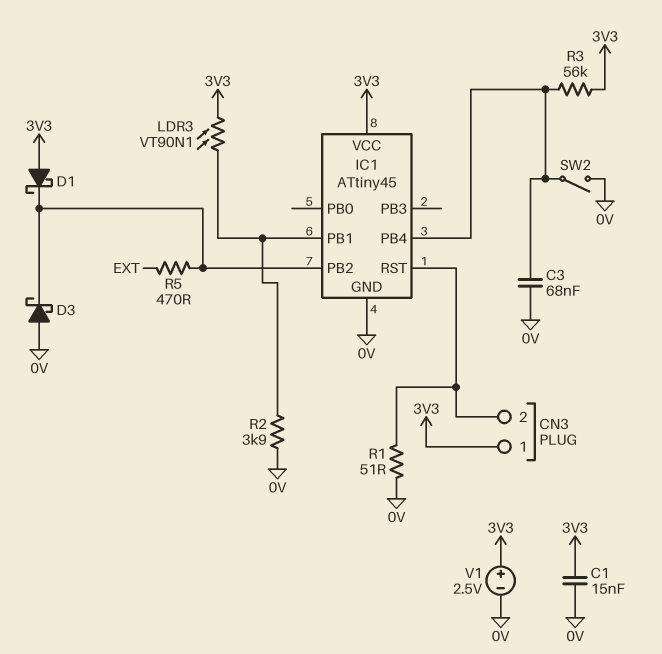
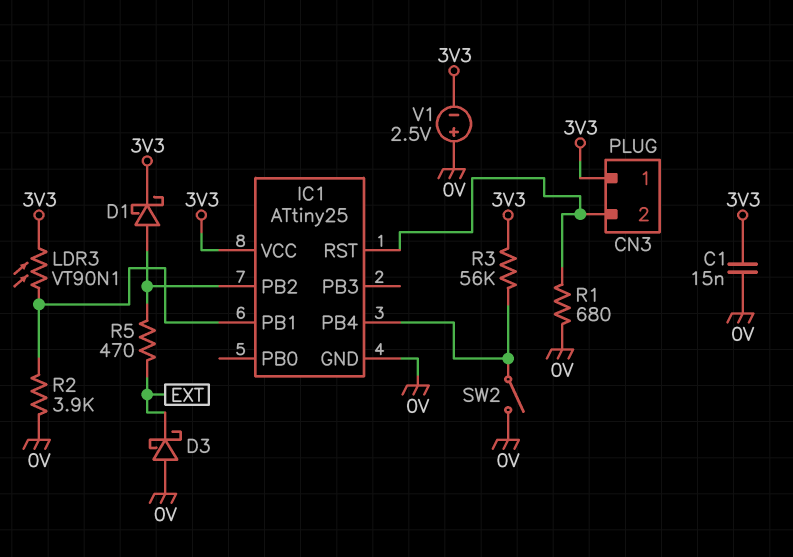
C3: 68nF (0V, IC1/PB4) -> none
D1: schottky (A 3V3, K IC1/PB2) -> schottky (A IC1/PB2, K 3V3)
D3: schottky (A 0V, K IC1/PB2) -> schottky (A 0V, K EXT)
IC1: ATtiny45 -> ATtiny25
R1: 51 (0V, CN3/2) -> 680 (0V, CN3/2)
V1: 2.5V (plus 3V3, minus 0V) -> 2.5V (plus 0V, minus 3V3)

